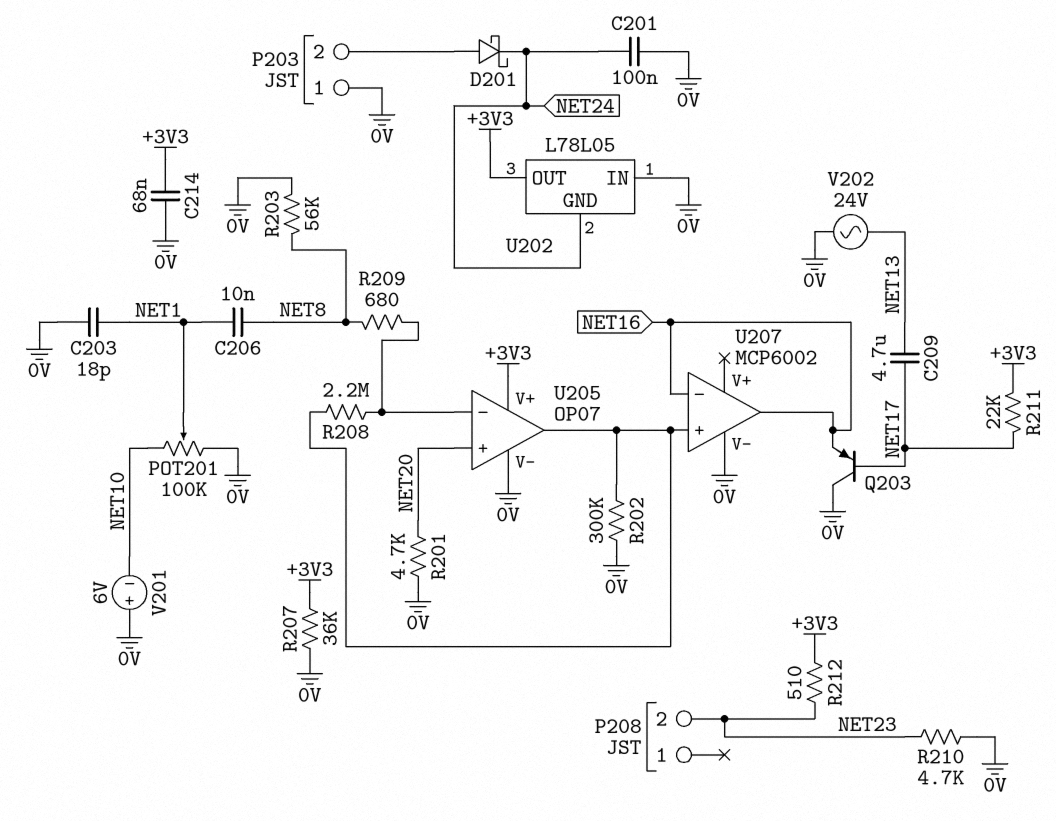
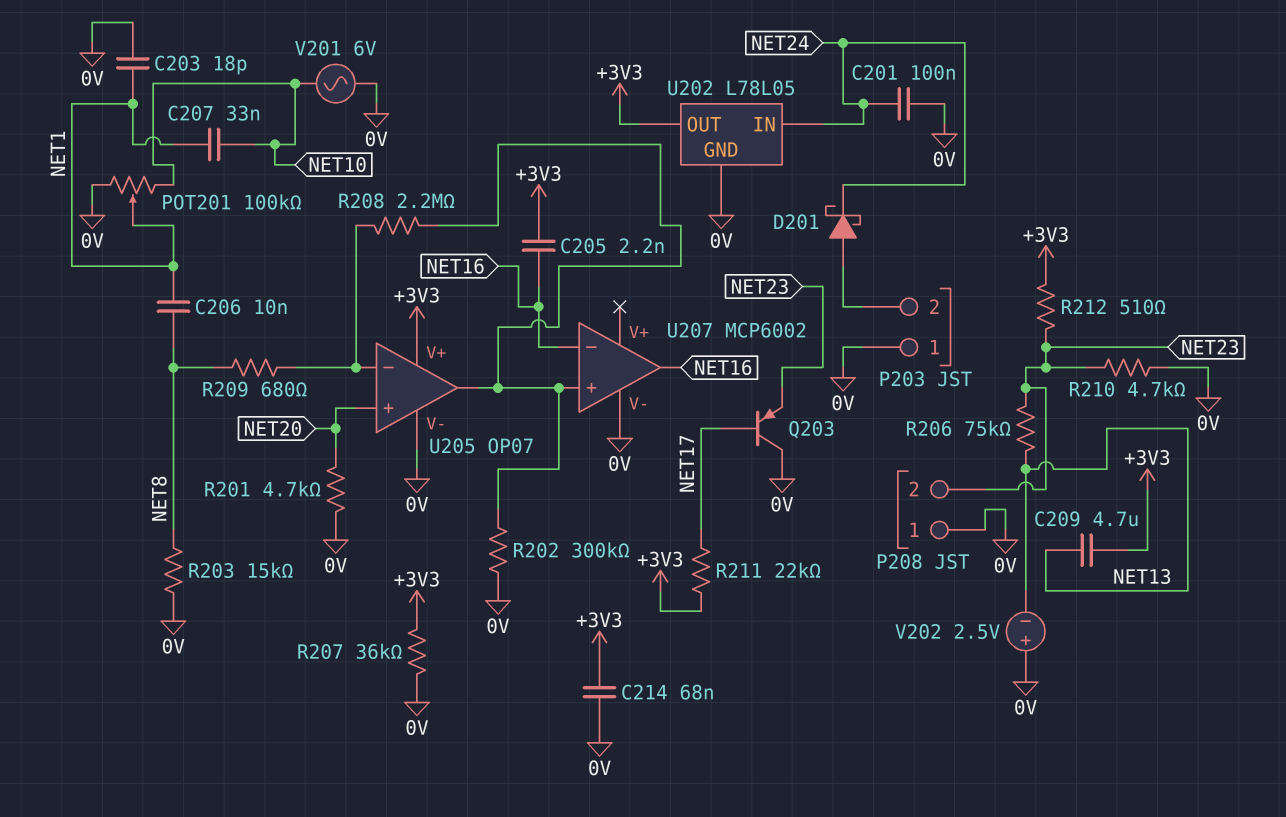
C205: none -> 2.2nF (+3V3, NET16)
C207: none -> 33nF (NET1, NET10)
C209: 4.7uF (NET13, NET17) -> 4.7uF (+3V3, NET13)
P208 pin 1: none -> 0V
Q203: PNP (B NET17, C 0V, E NET16) -> PNP (B NET17, C 0V, E NET23)
R203: 56k (0V, NET8) -> 15k (0V, NET8)
R206: none -> 75k (NET13, NET23)
U202 pin GND: NET24 -> 0V
U202 pin IN: 0V -> NET24
V201: 6V (plus 0V, minus NET10) -> AC 6V (0V, NET10)
V202: AC 24V (0V, NET13) -> 2.5V (plus 0V, minus NET13)

